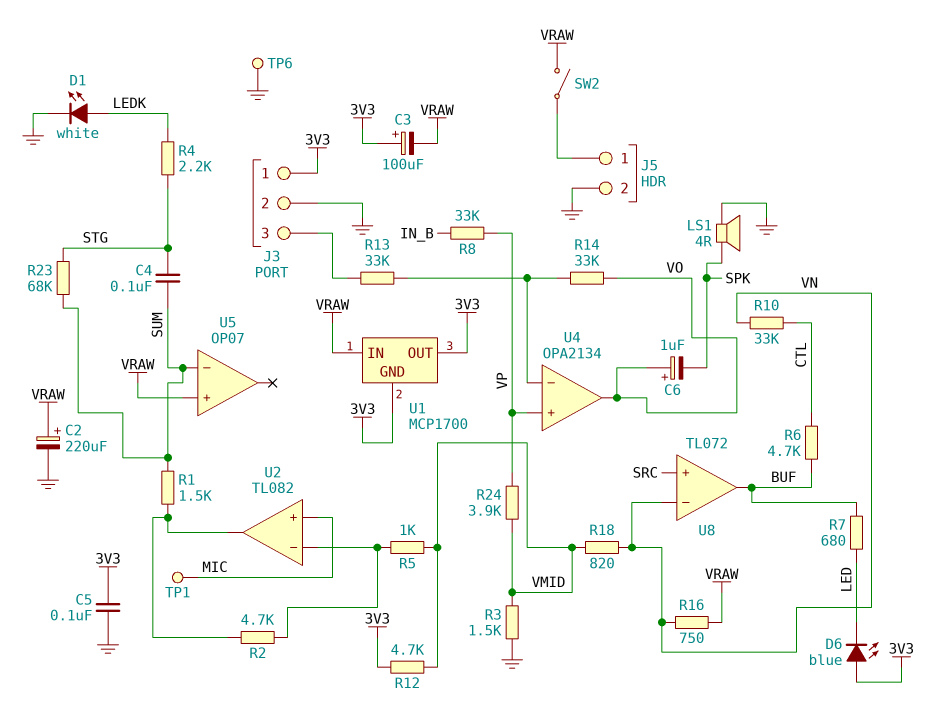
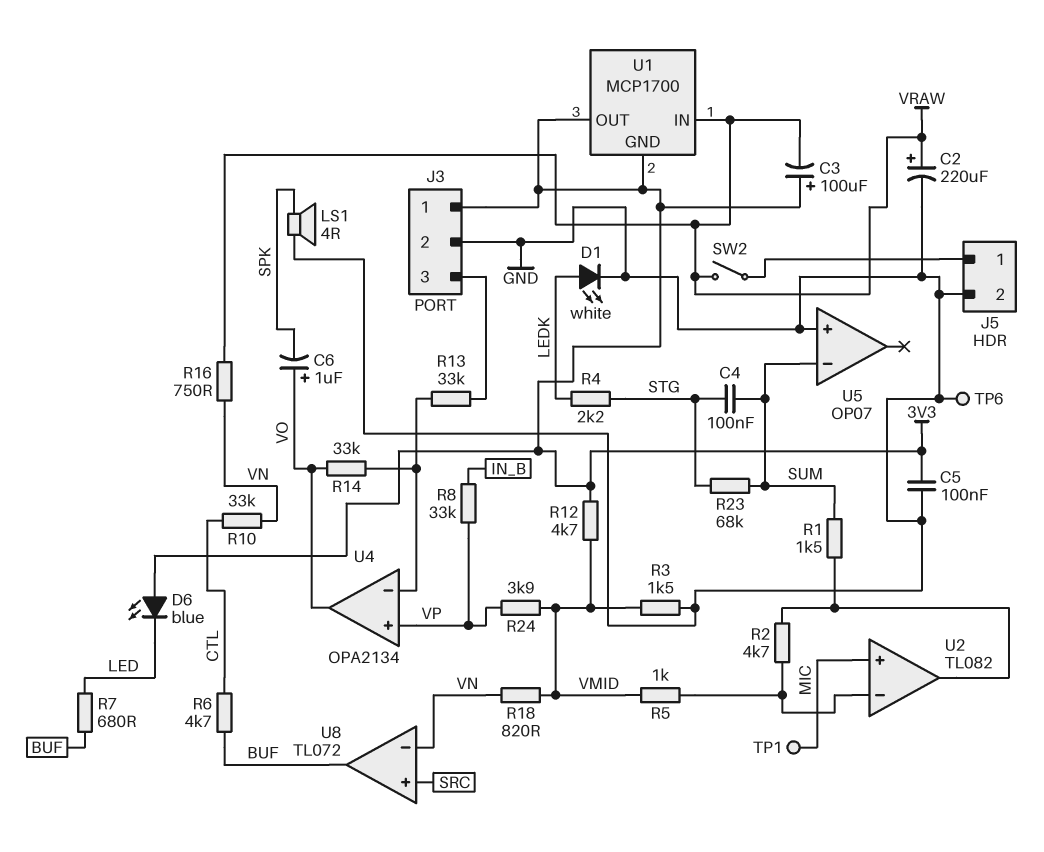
U5 pin in+: VRAW -> GND

